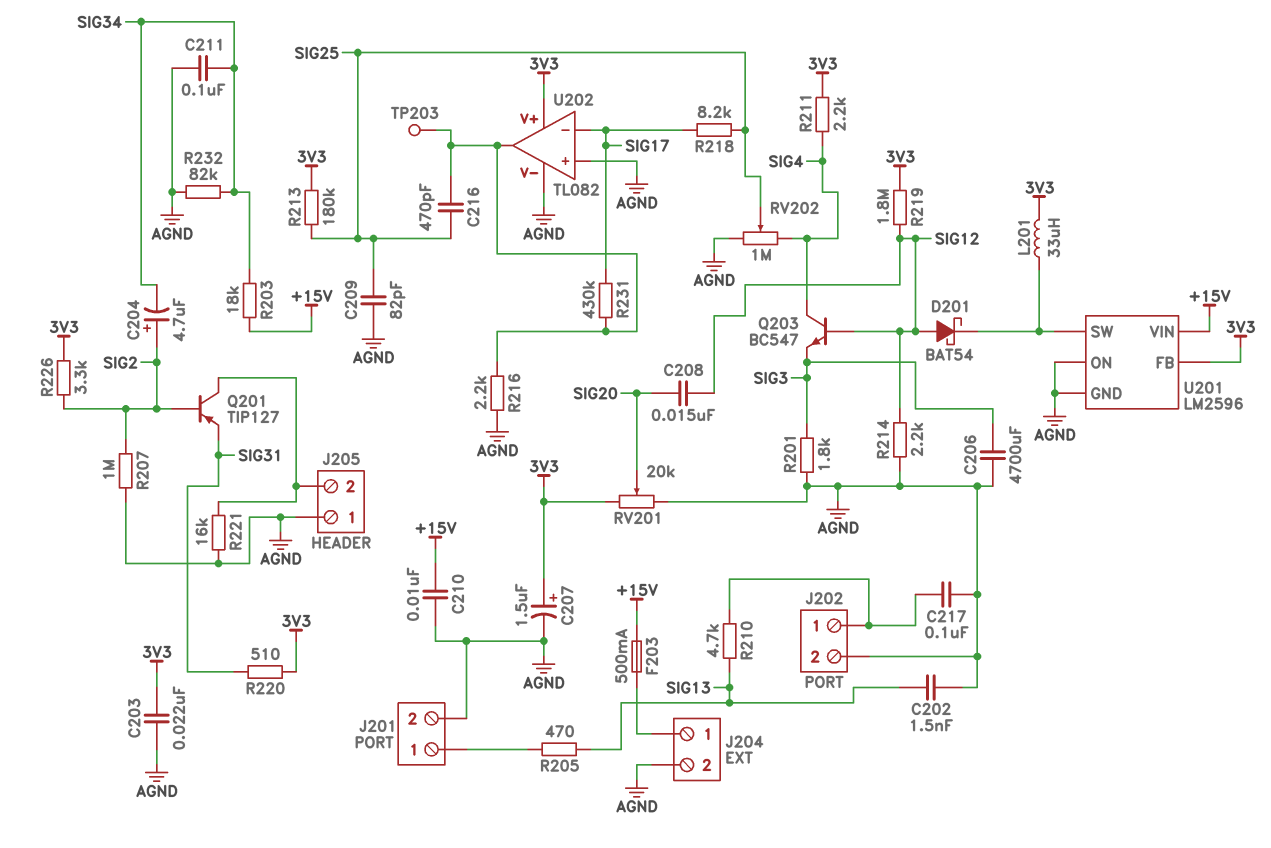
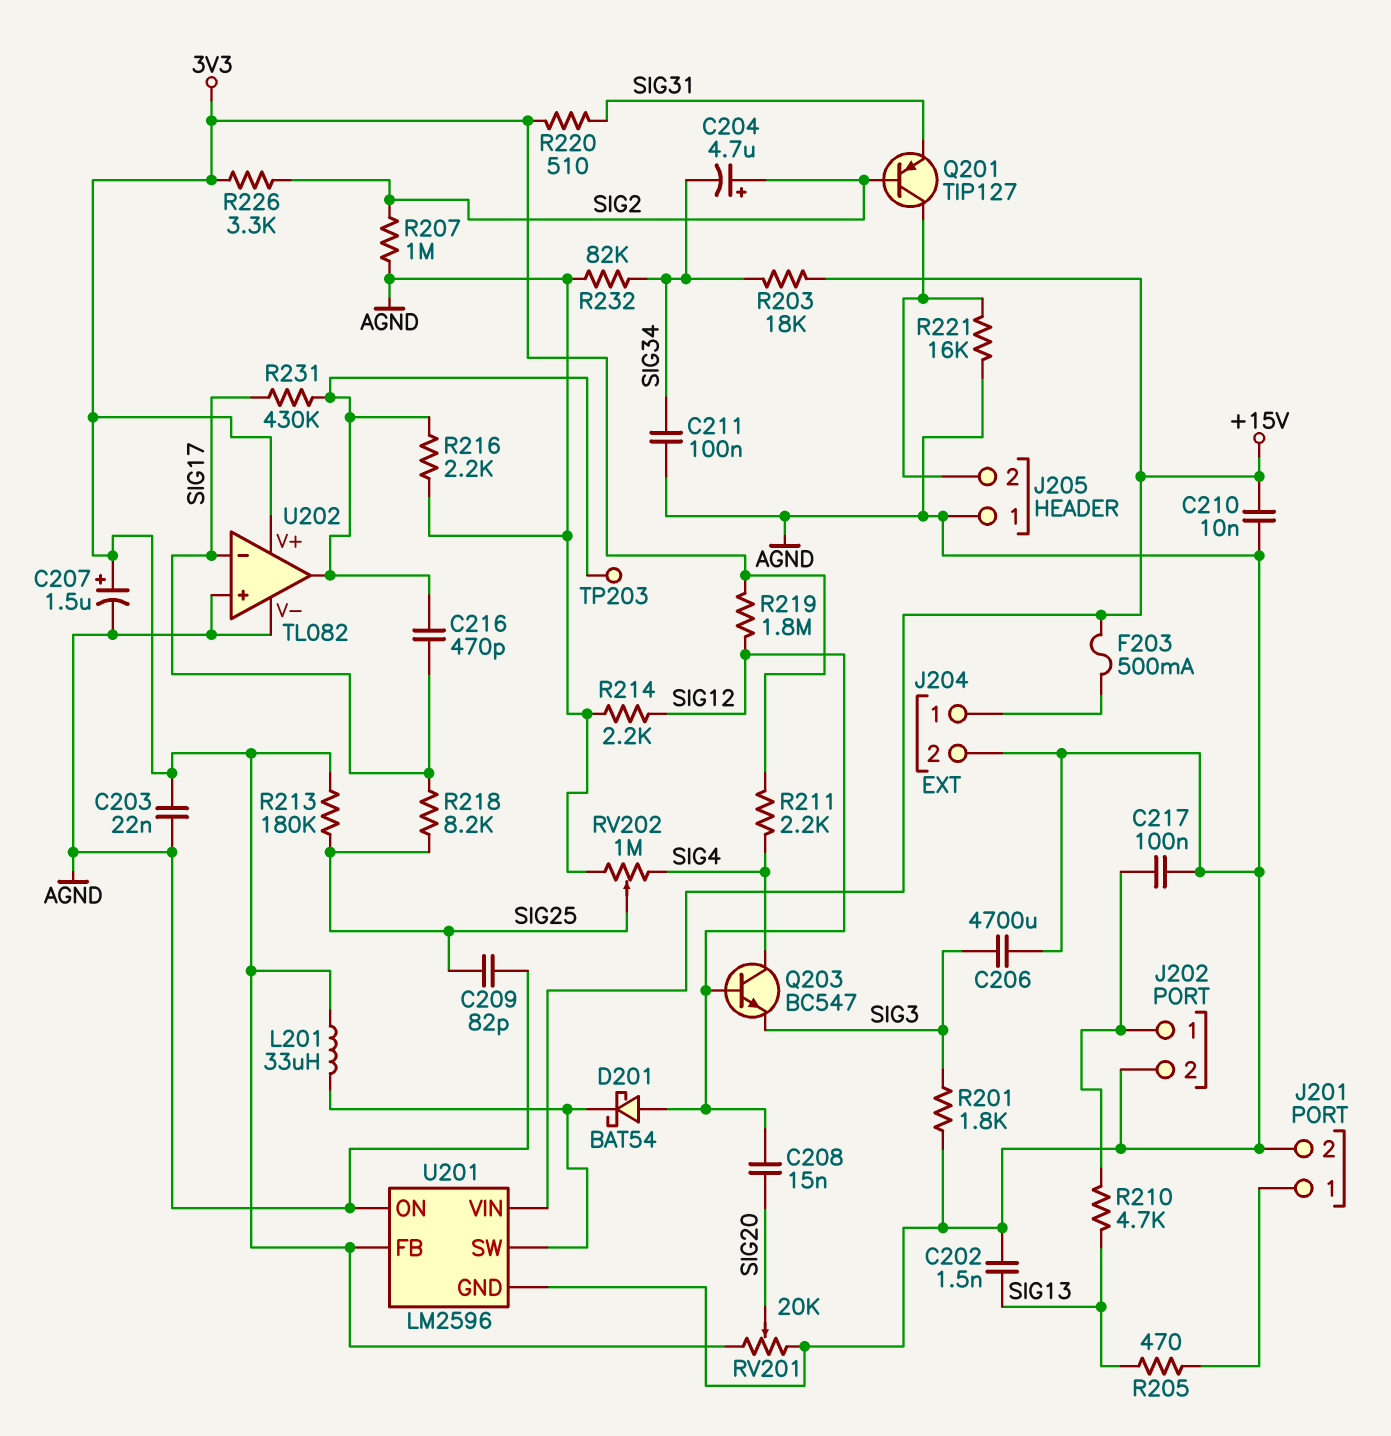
C216: 470pF (SIG25, U202/out) -> 470pF (SIG17, U202/out)

